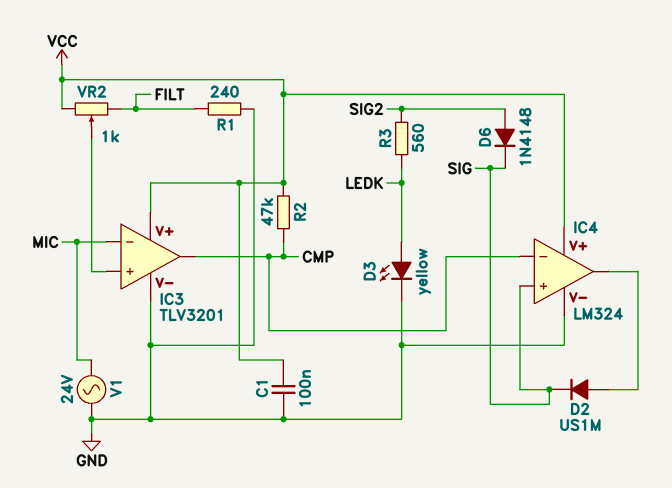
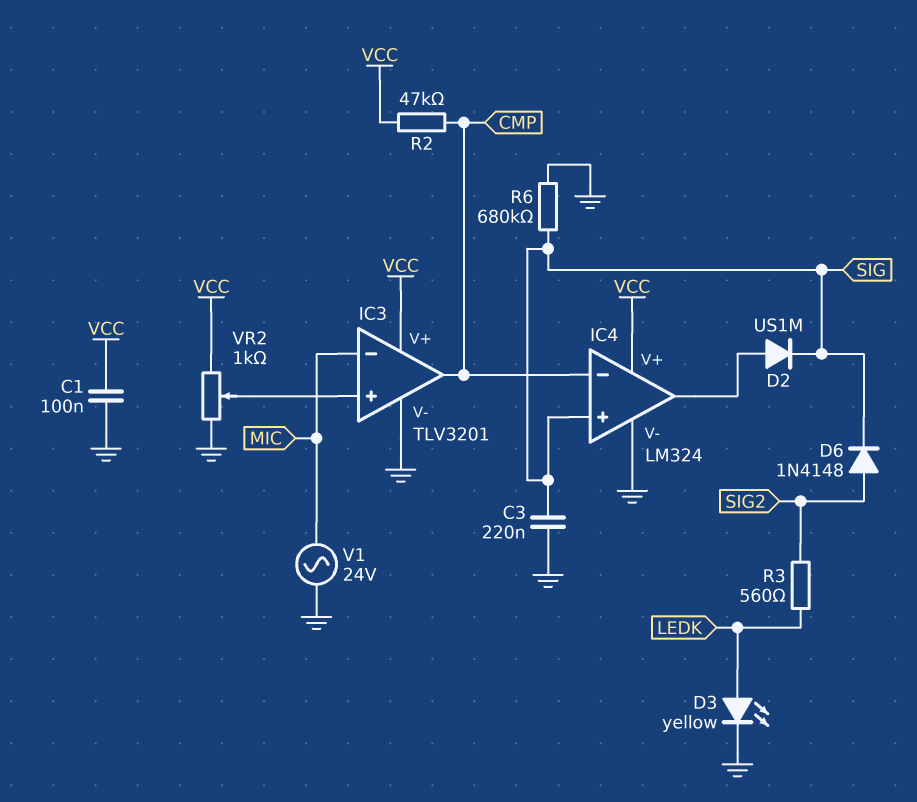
C3: none -> 220nF (GND, SIG)
R1: 240 (FILT, GND) -> none
R6: none -> 680k (GND, SIG)
VR2: 1k (FILT, VCC, wiper IC3/in+) -> 1k (GND, VCC, wiper IC3/in+)

